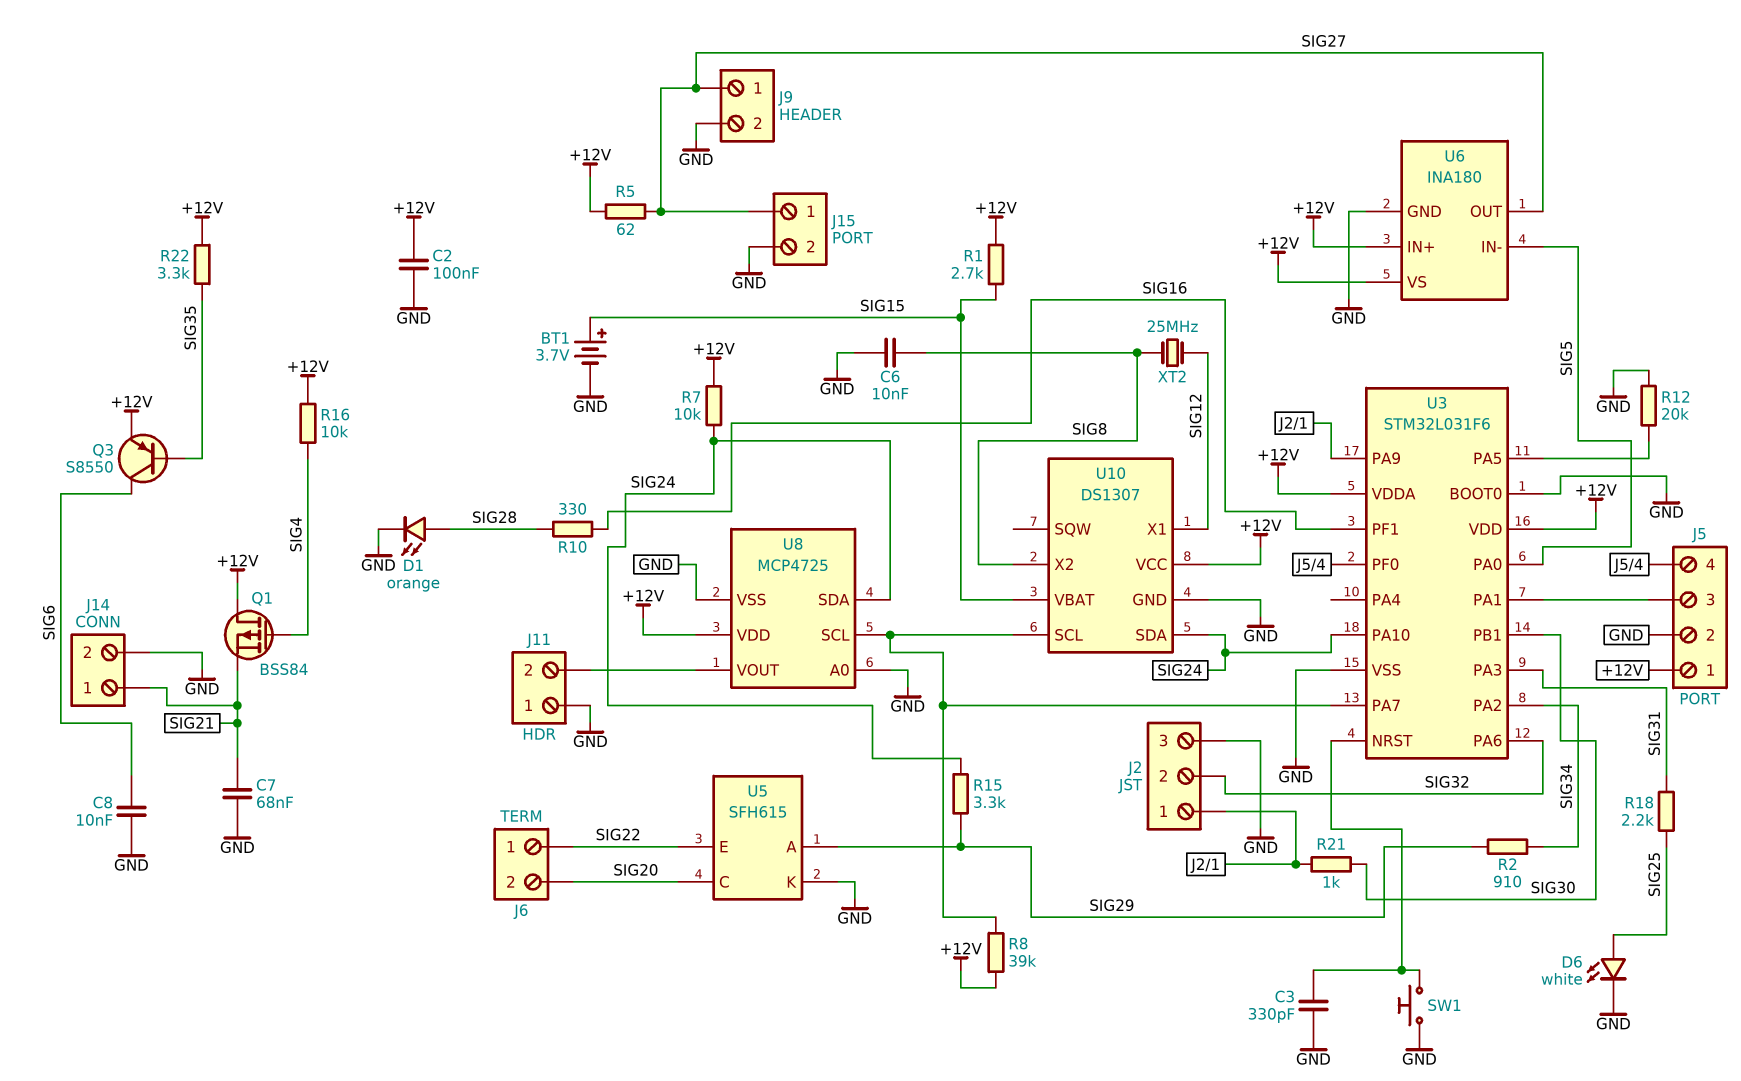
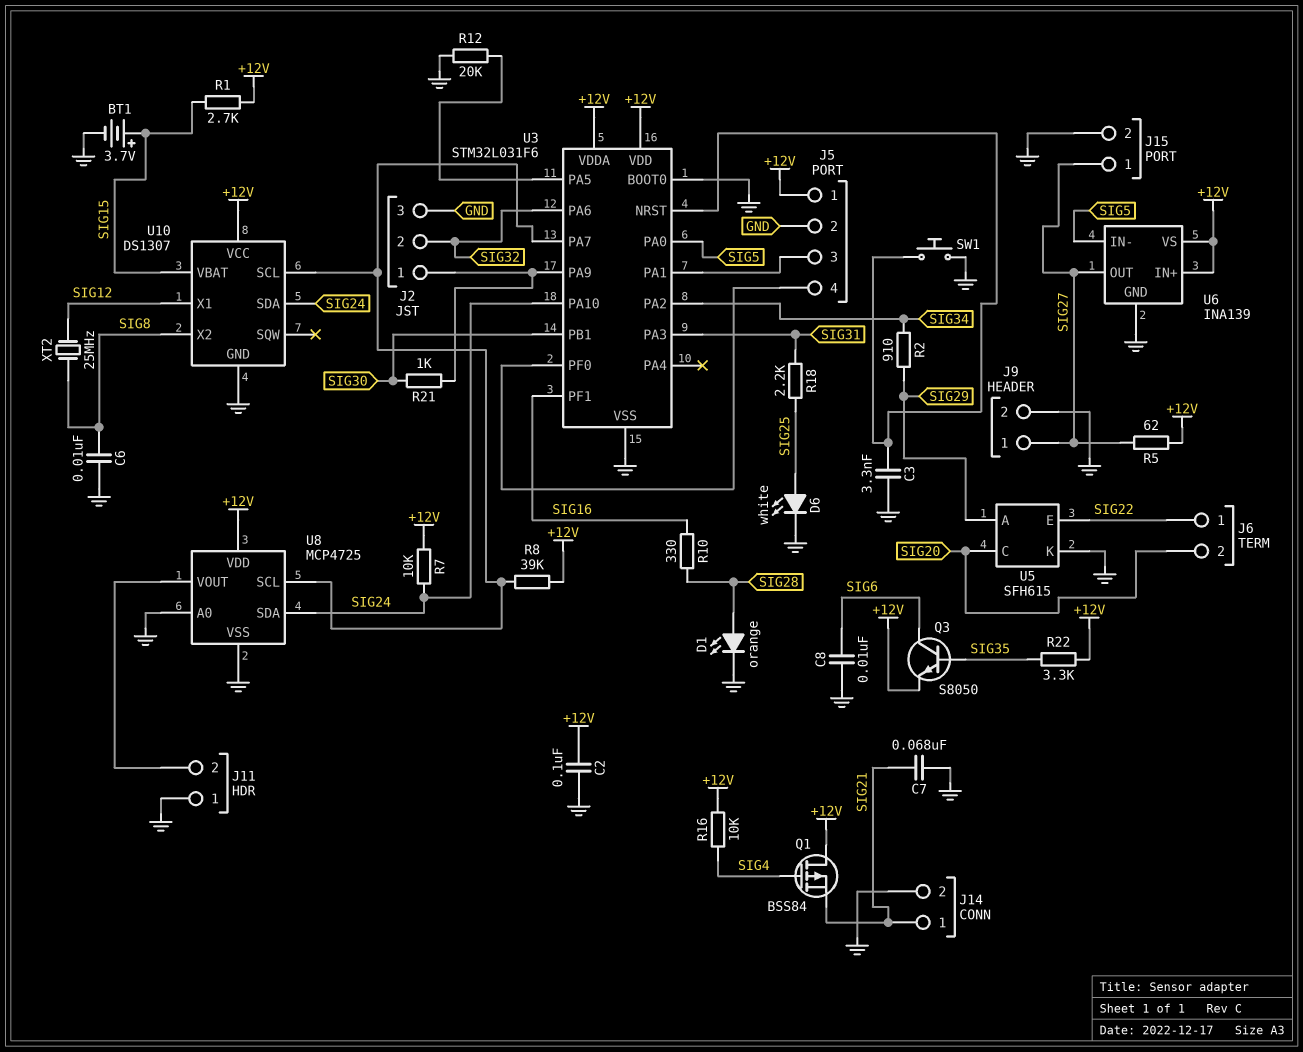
C3: 330pF (GND, U3/NRST) -> 3.3nF (GND, U3/NRST)
Q3: PNP S8550 (B SIG35, C SIG6, E +12V) -> NPN S8050 (B SIG35, C SIG6, E +12V)
R15: 3.3k (SIG24, SIG29) -> none
U6: INA180 -> INA139

